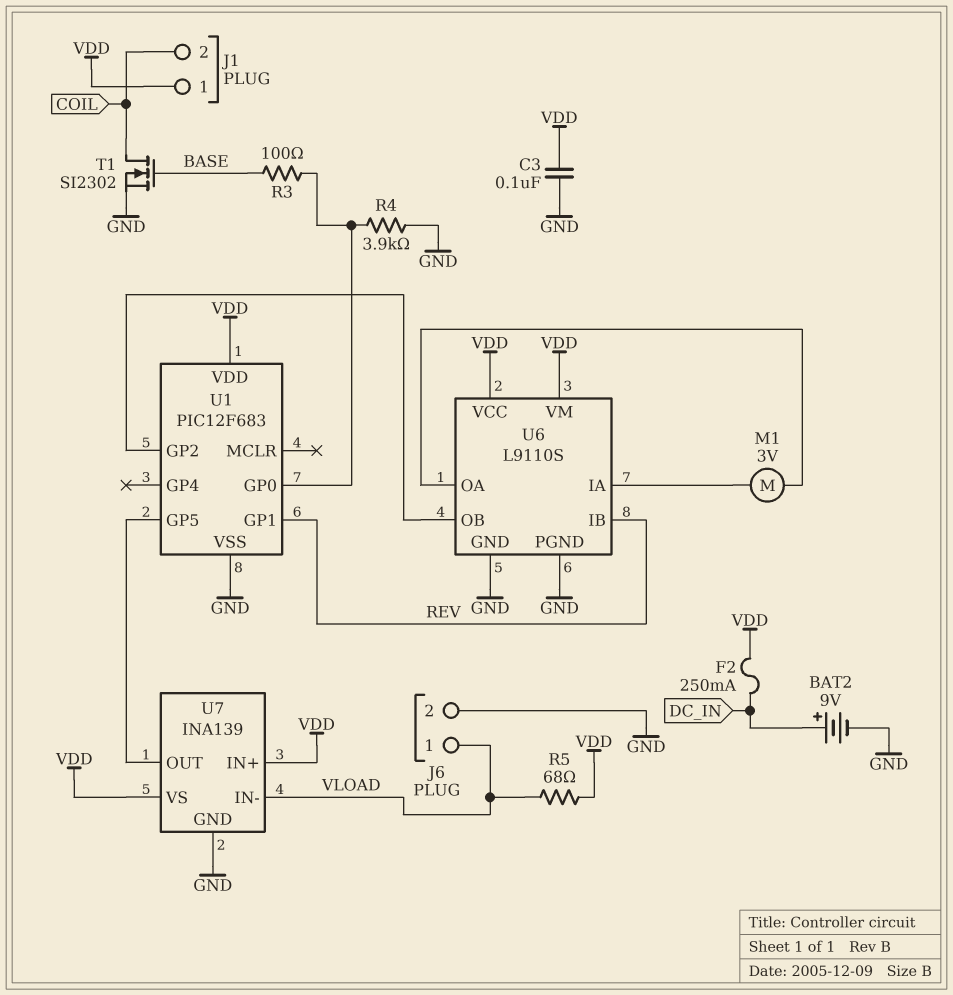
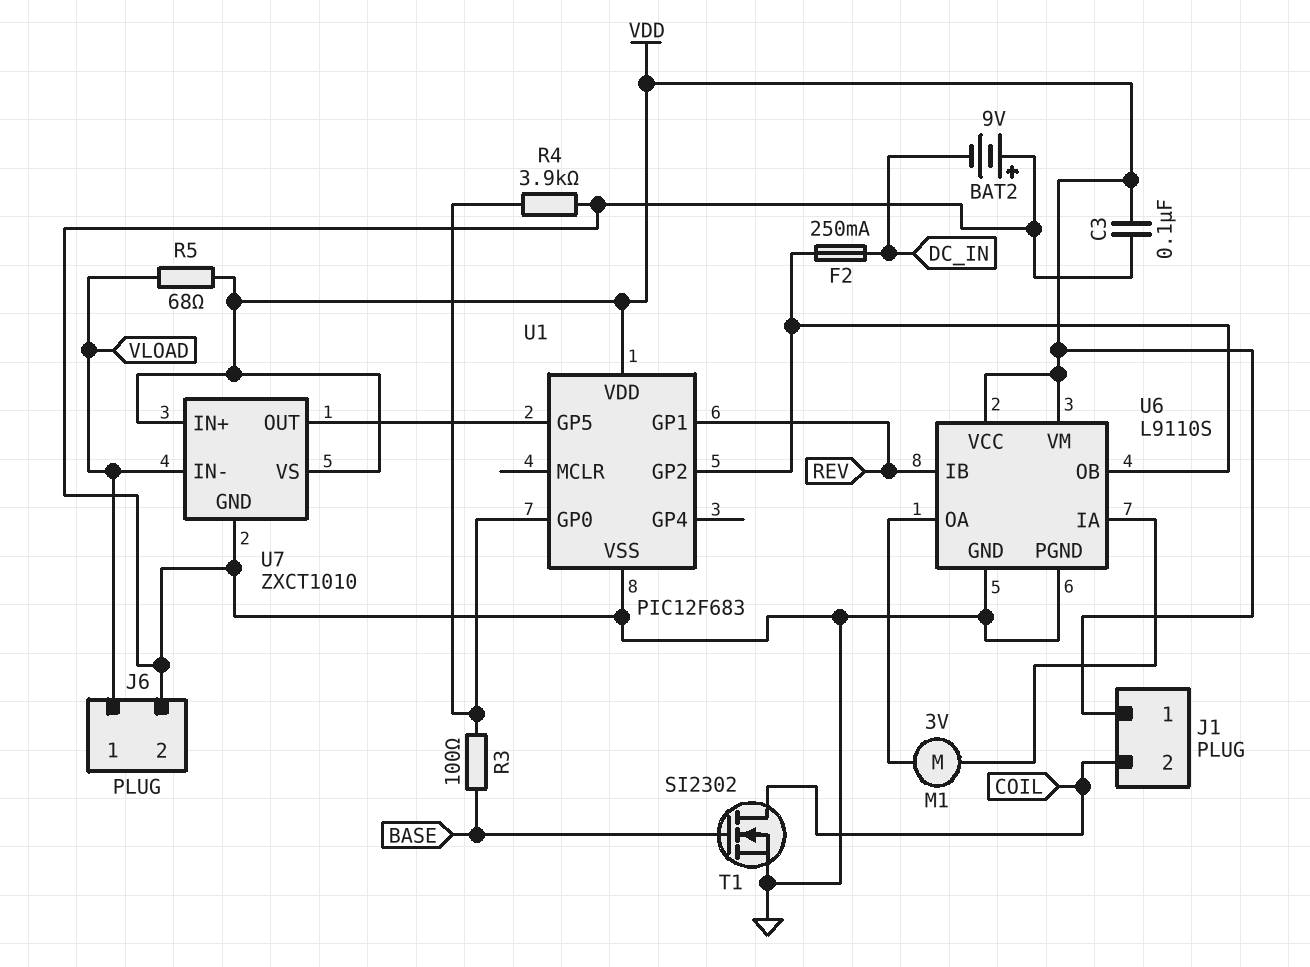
BAT2: 9V (plus DC_IN, minus GND) -> 9V (plus GND, minus DC_IN)
F2: 250mA (DC_IN, VDD) -> 250mA (DC_IN, U1/GP2)
U7: INA139 -> ZXCT1010

